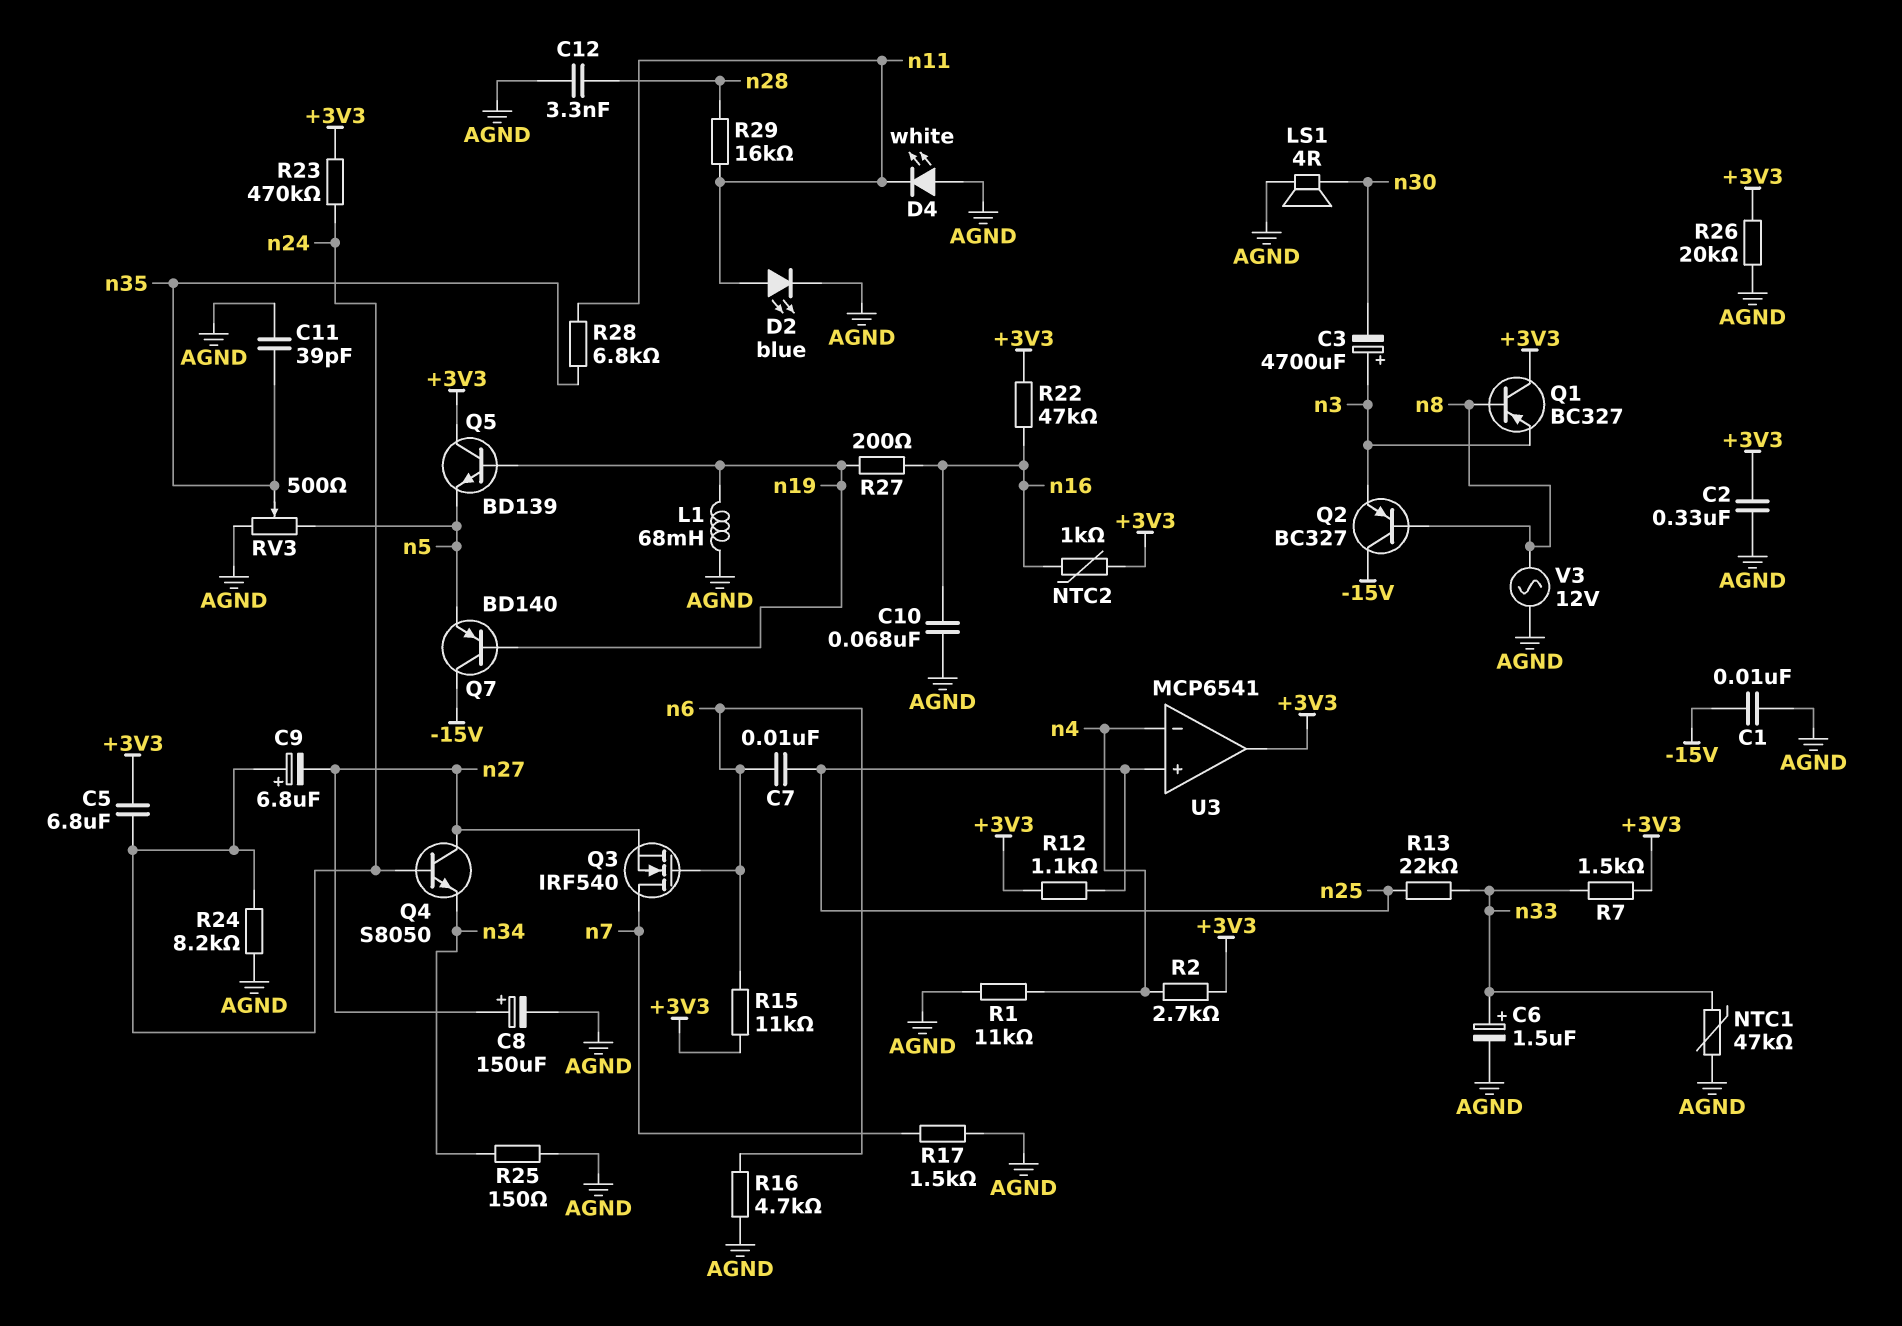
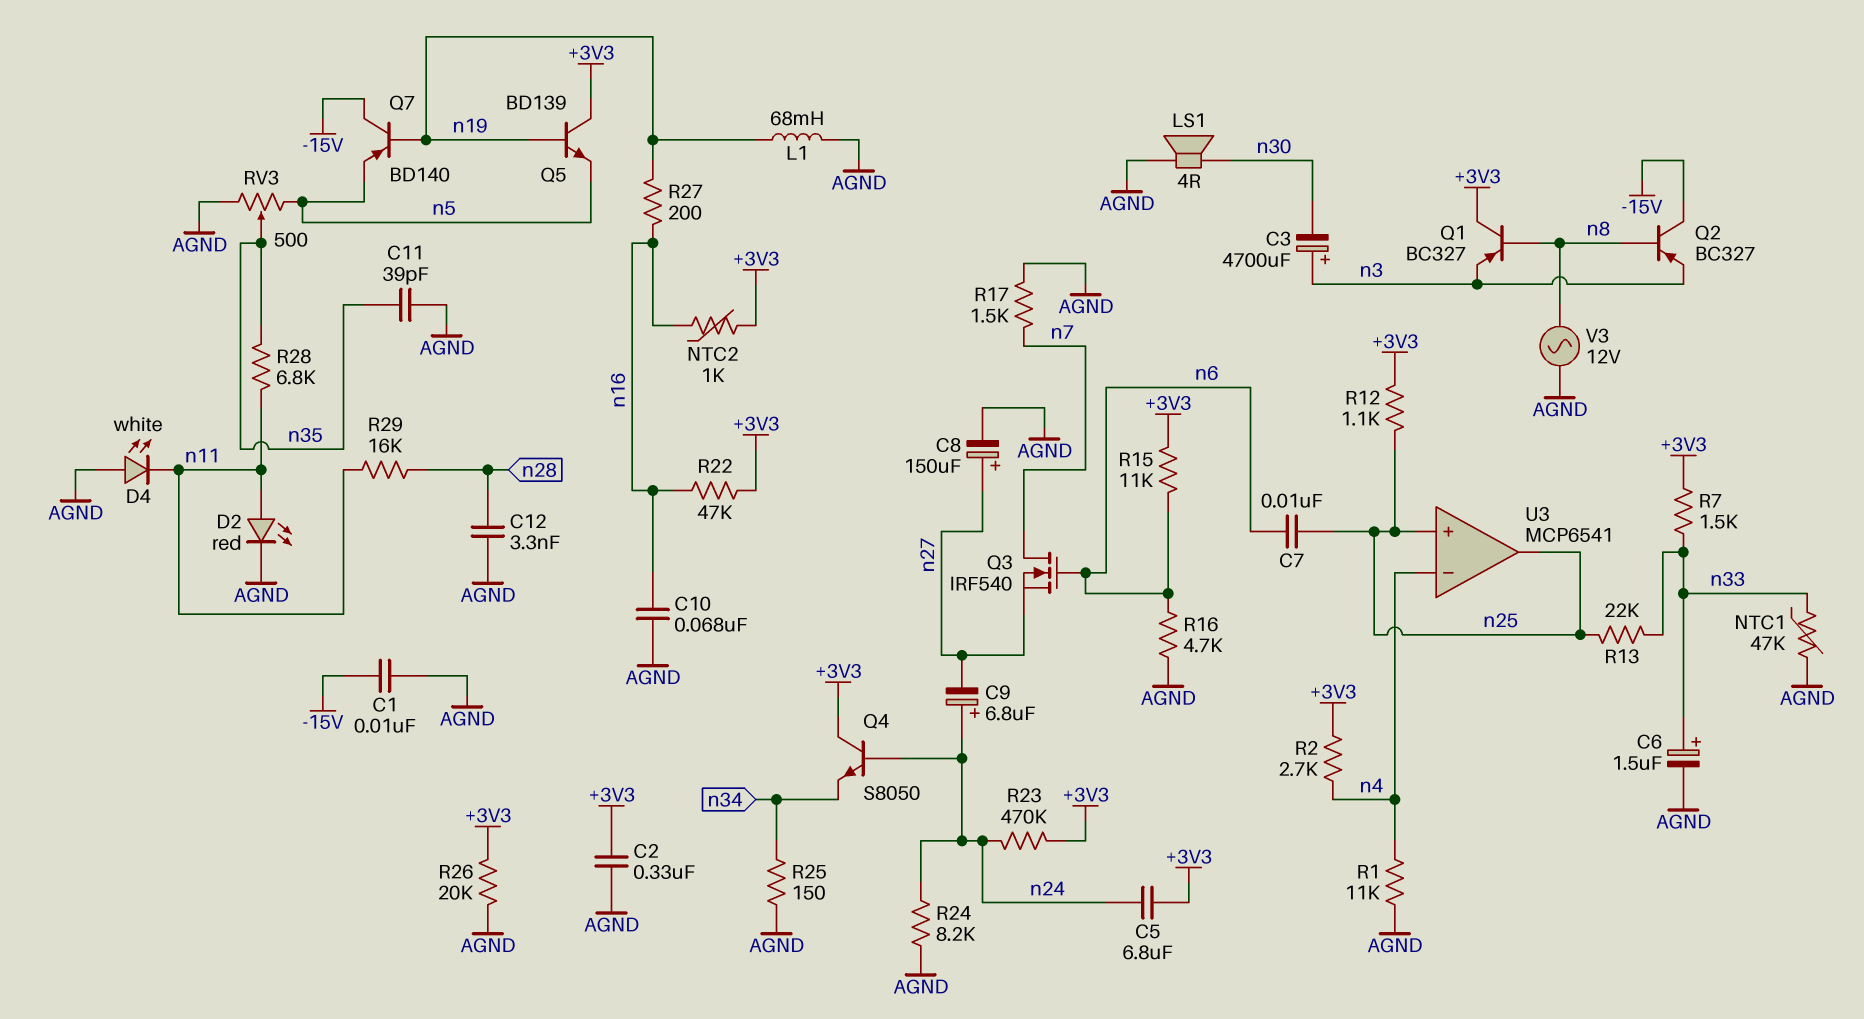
D2: LED blue (A n11, K AGND) -> LED red (A n11, K AGND)
Q4: NPN S8050 (B n24, C n27, E n34) -> NPN S8050 (B n24, C +3V3, E n34)
U3 pin out: +3V3 -> n25

